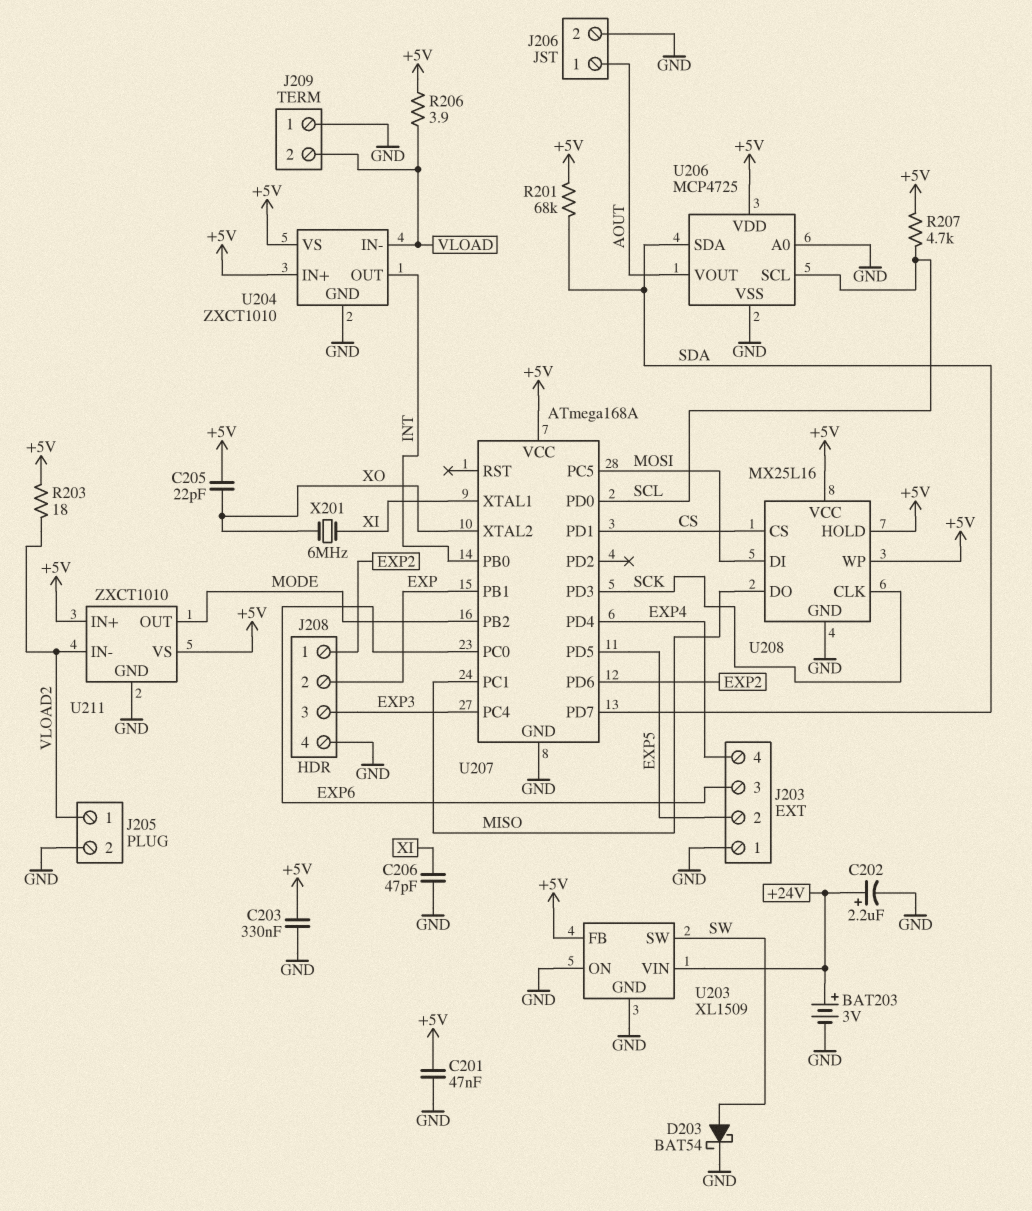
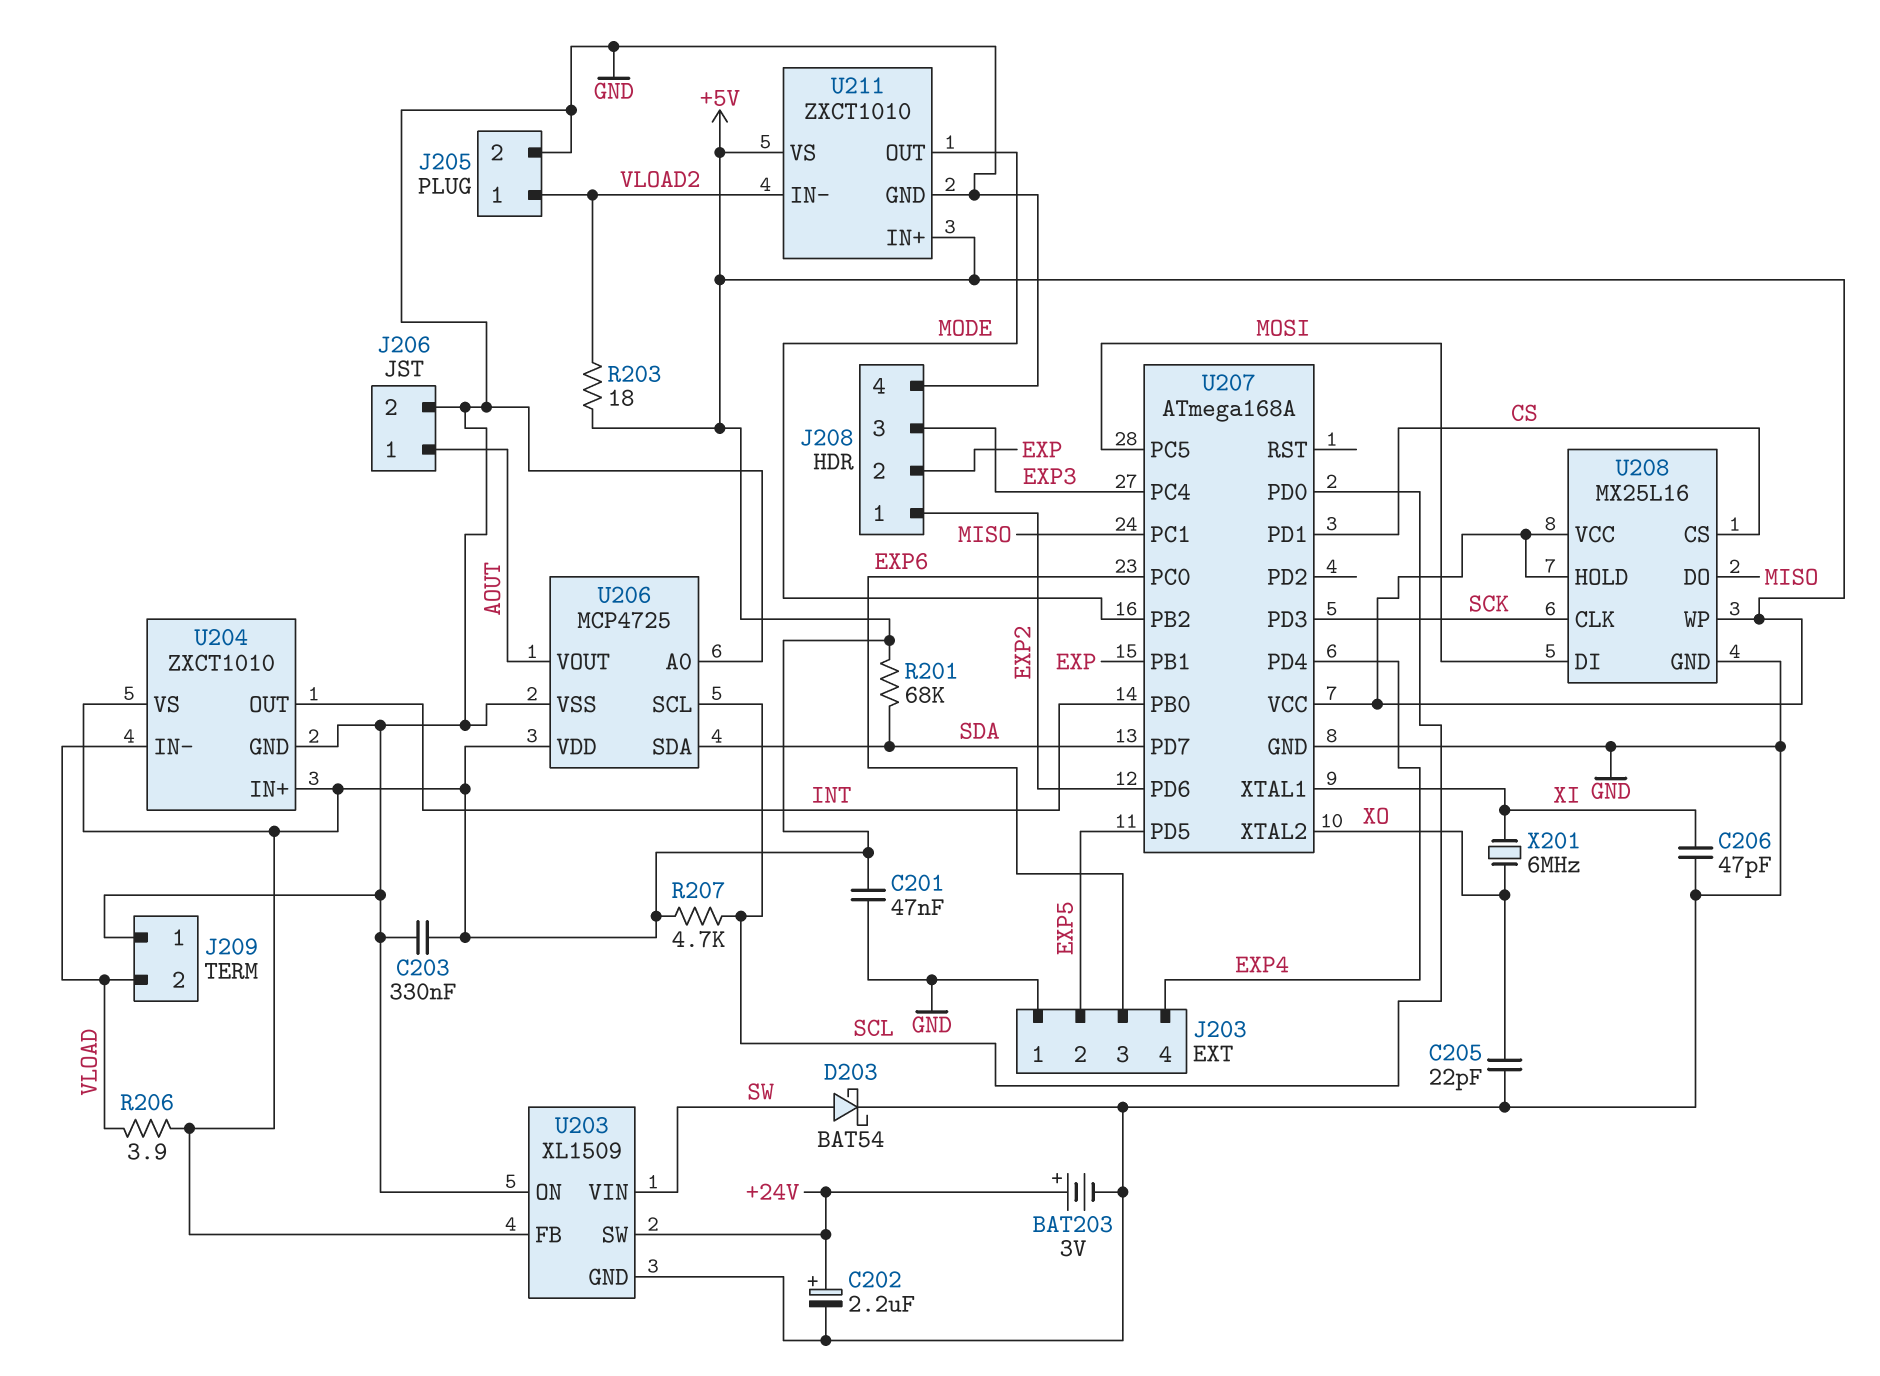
C205: 22pF (+5V, XO) -> 22pF (GND, XO)
U203 pin SW: SW -> +24V
U203 pin VIN: +24V -> SW

